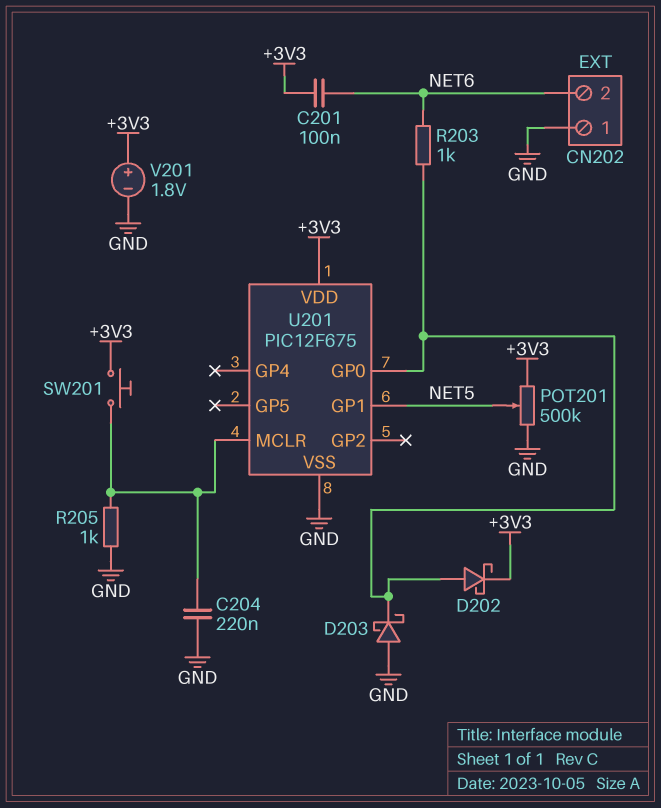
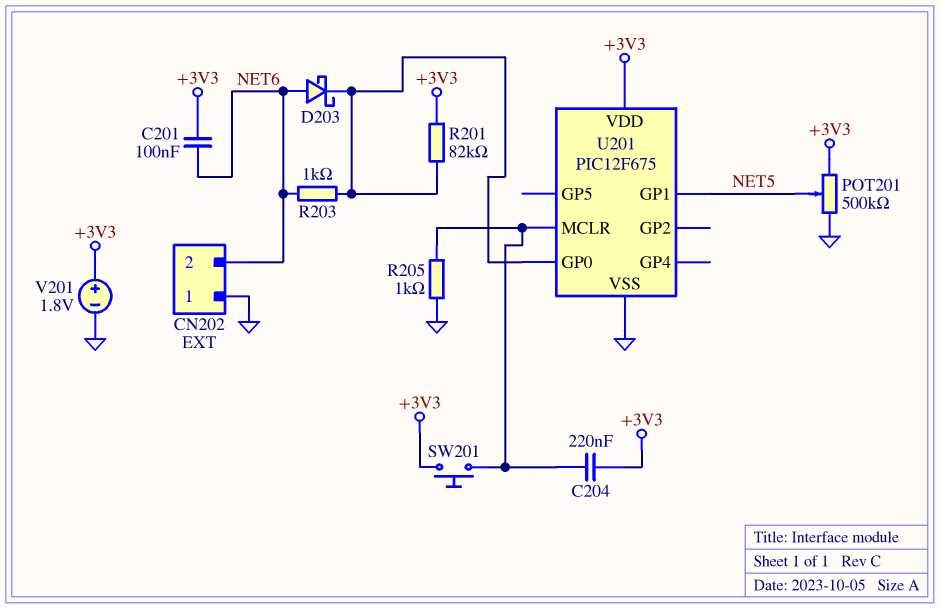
C204: 220nF (GND, U201/MCLR) -> 220nF (+3V3, U201/MCLR)
D202: schottky (A U201/GP0, K +3V3) -> none
D203: schottky (A GND, K U201/GP0) -> schottky (A NET6, K U201/GP0)
R201: none -> 82k (+3V3, U201/GP0)

